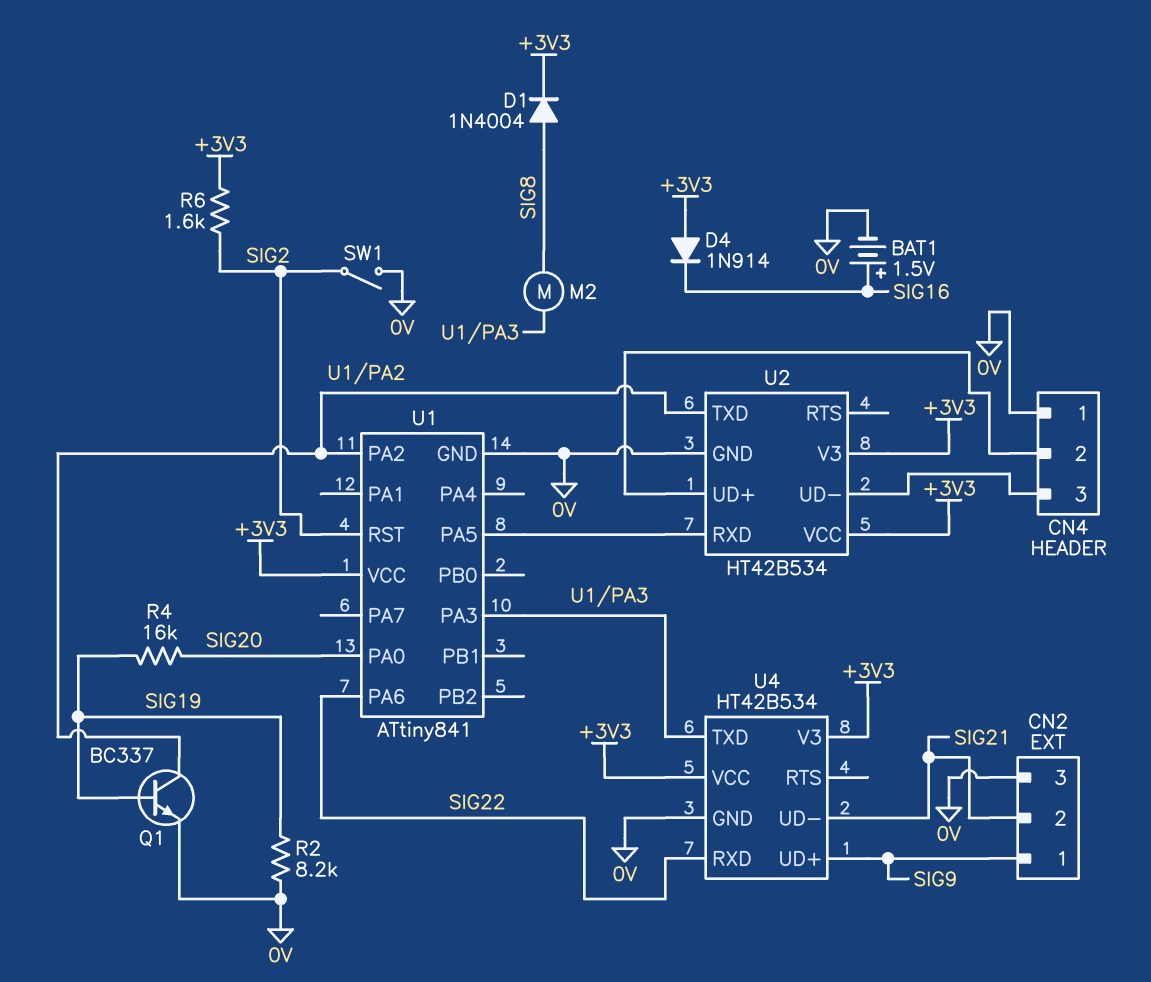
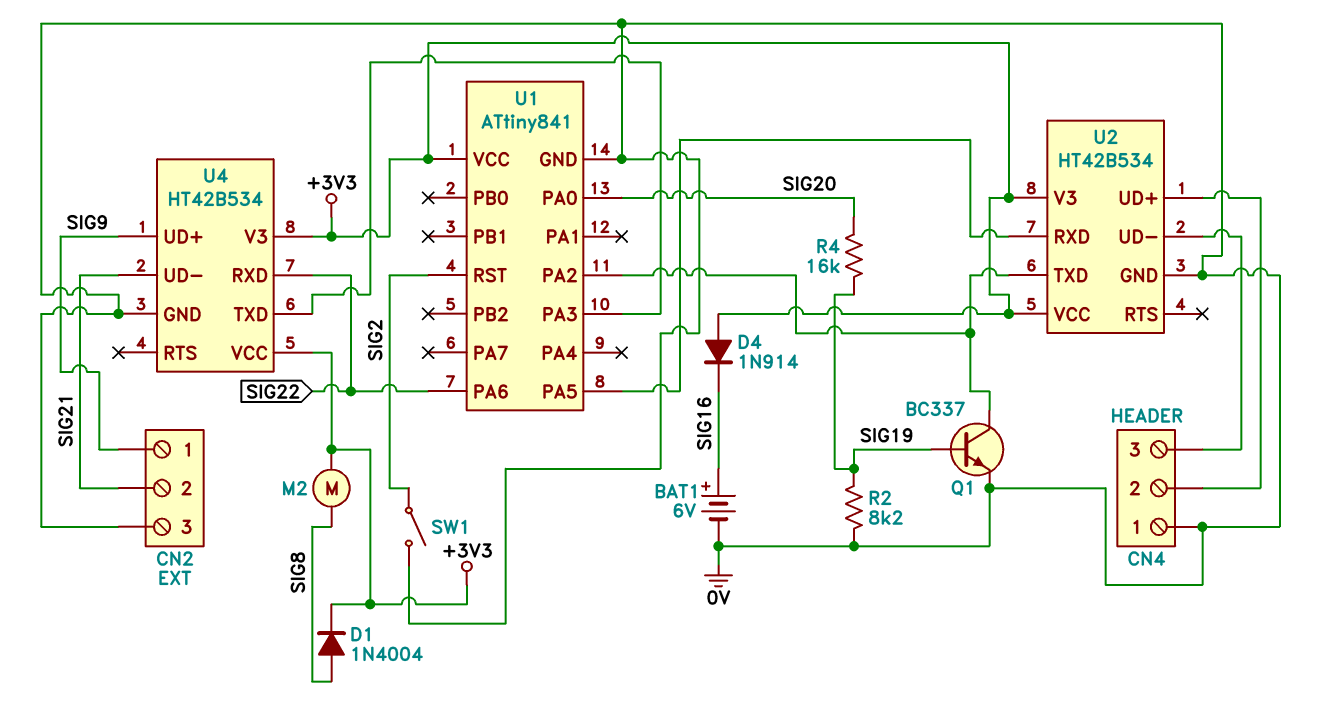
BAT1: 1.5V (plus SIG16, minus 0V) -> 6V (plus SIG16, minus 0V)
M2: motor (SIG8, U1/PA3) -> motor (+3V3, SIG8)
R6: 1.6k (+3V3, SIG2) -> none

